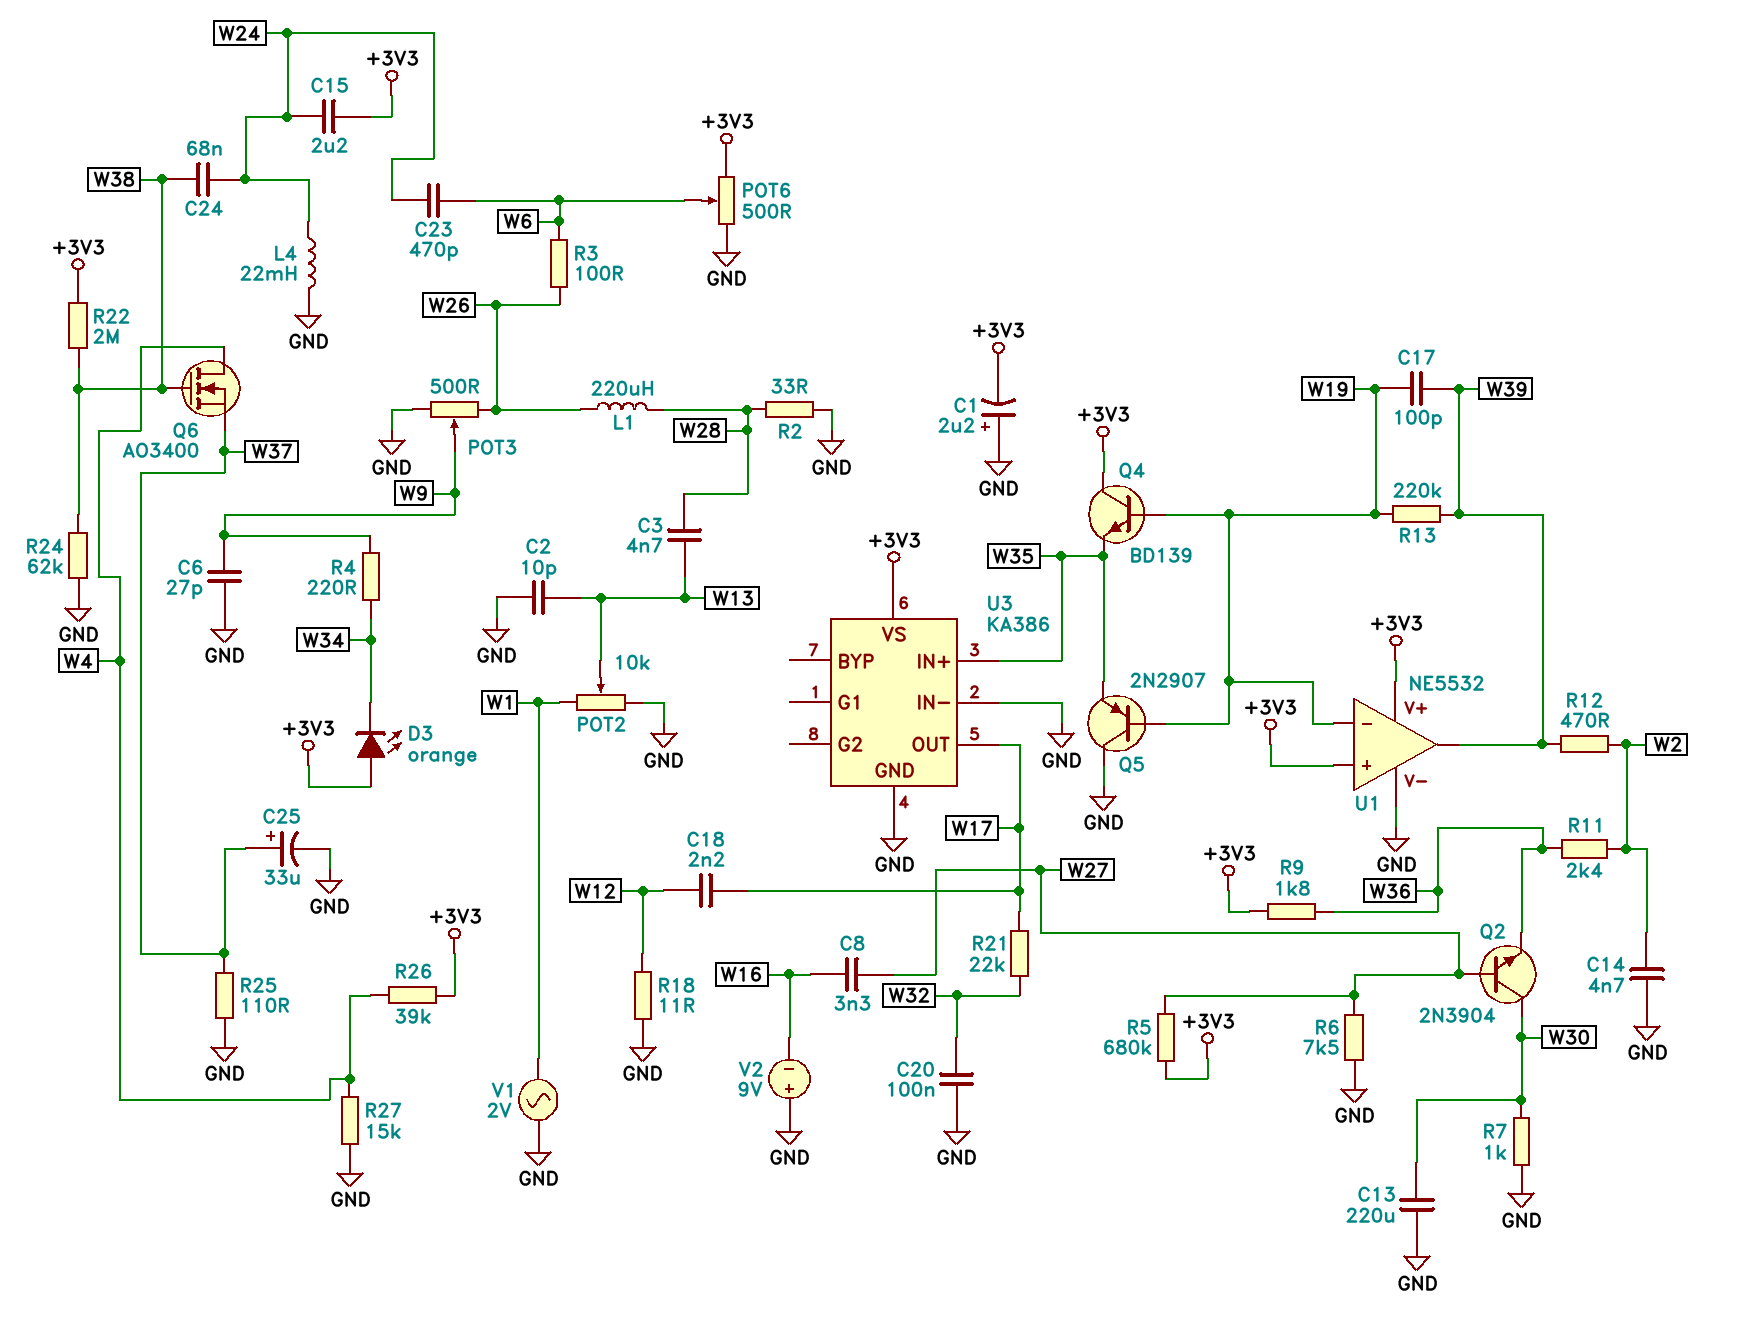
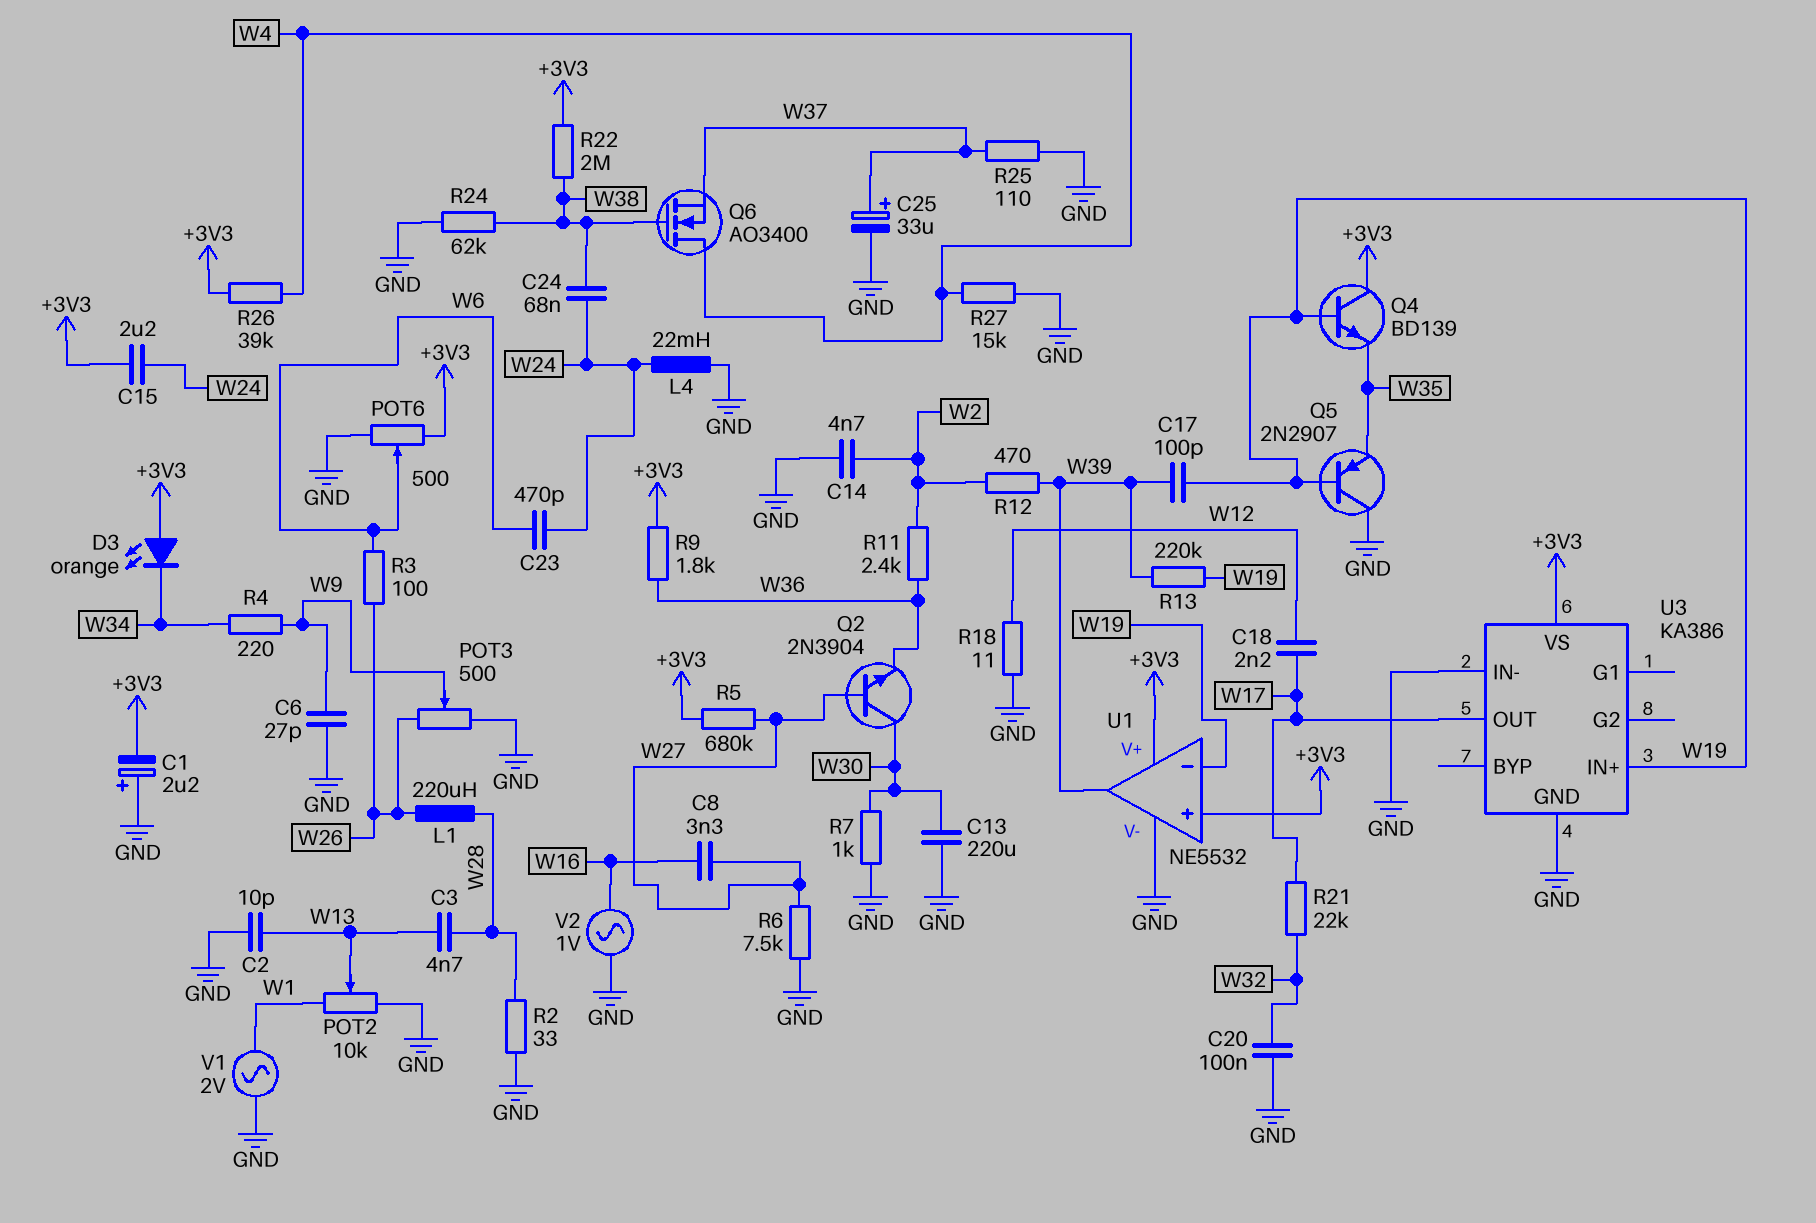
U3 pin IN+: W35 -> W19
V2: 9V (plus GND, minus W16) -> AC 1V (GND, W16)

